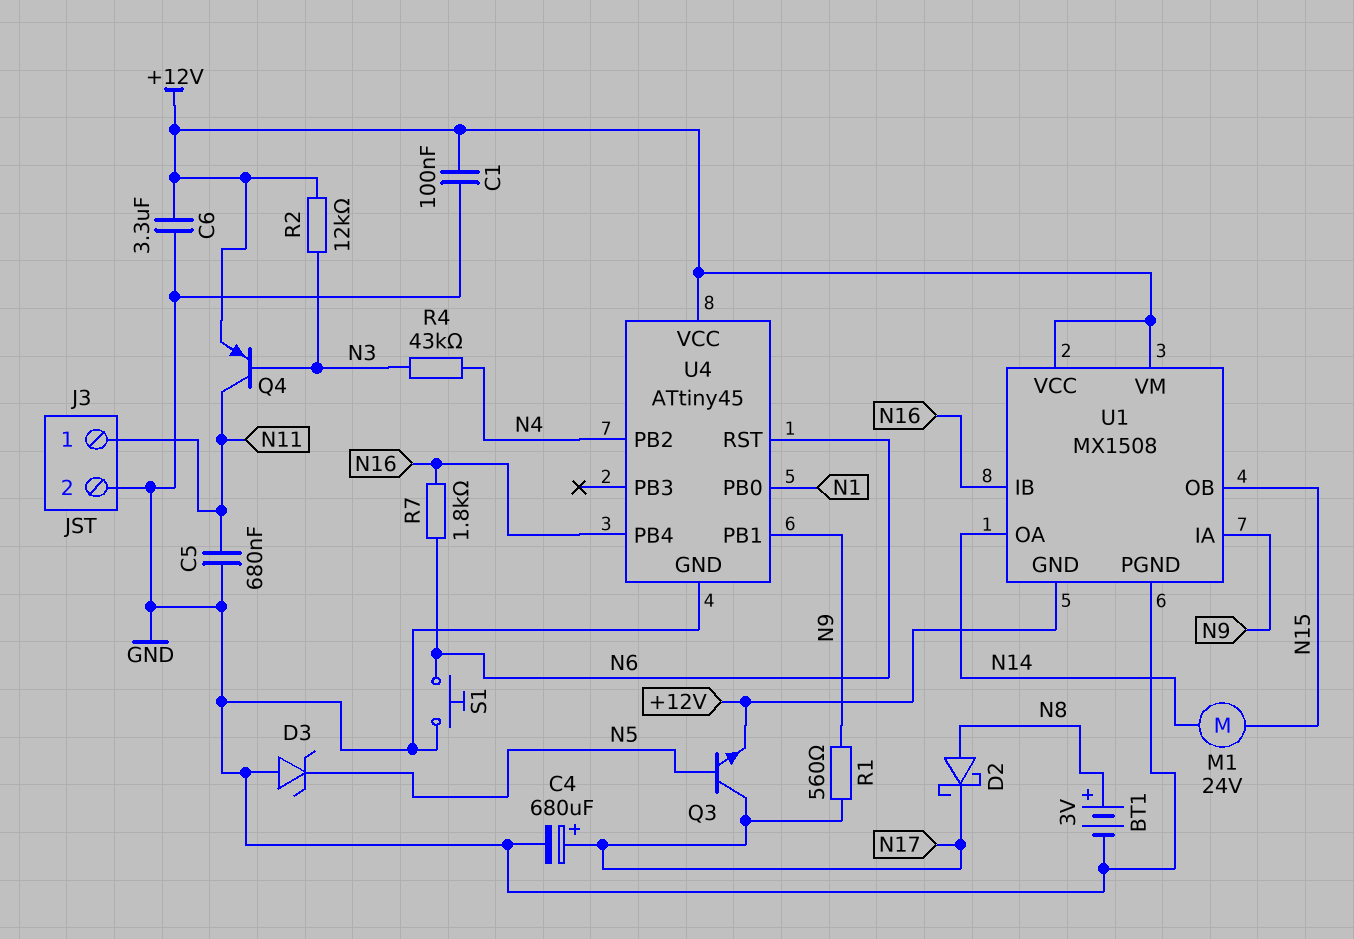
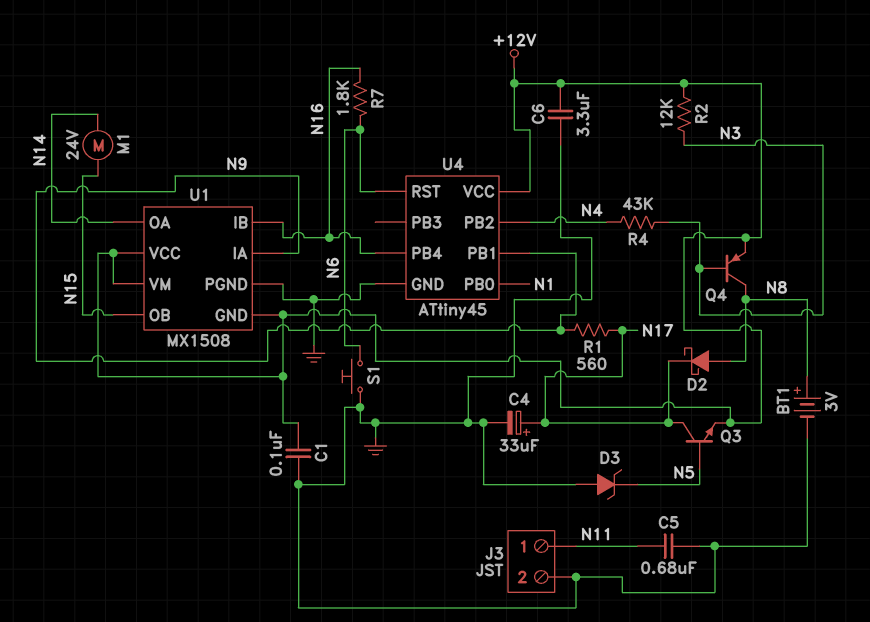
C4: 680uF (plus N17, minus GND) -> 33uF (plus N17, minus GND)
Q4: PNP (B N3, C N11, E +12V) -> PNP (B N3, C N8, E +12V)

